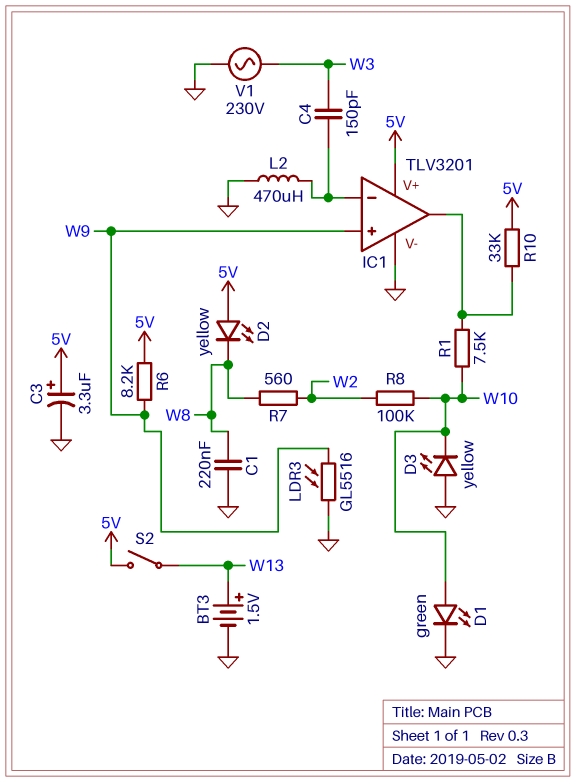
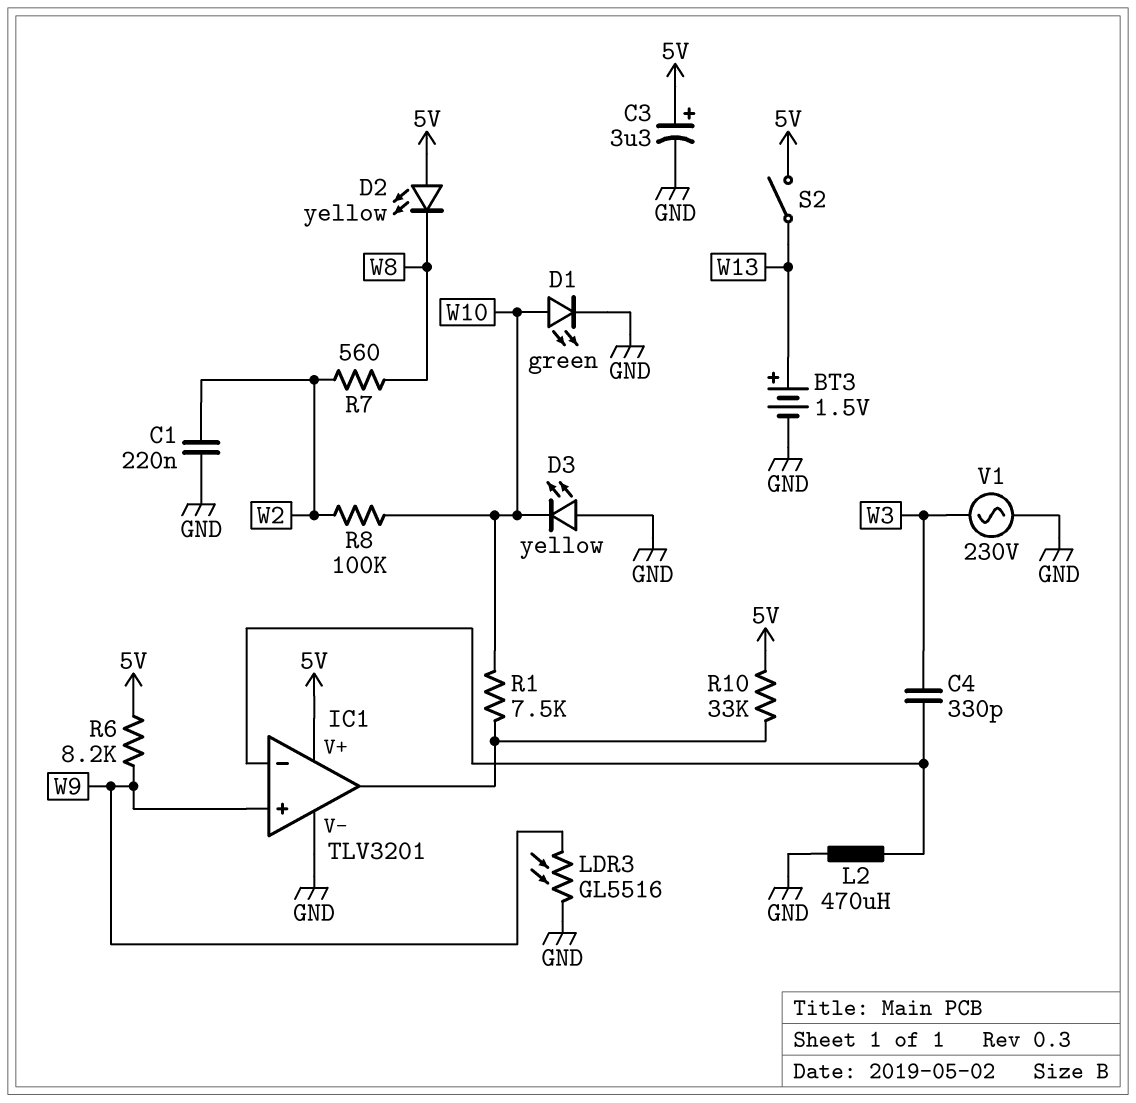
C1: 220nF (GND, W8) -> 220nF (GND, W2)
C4: 150pF (IC1/in-, W3) -> 330pF (IC1/in-, W3)

